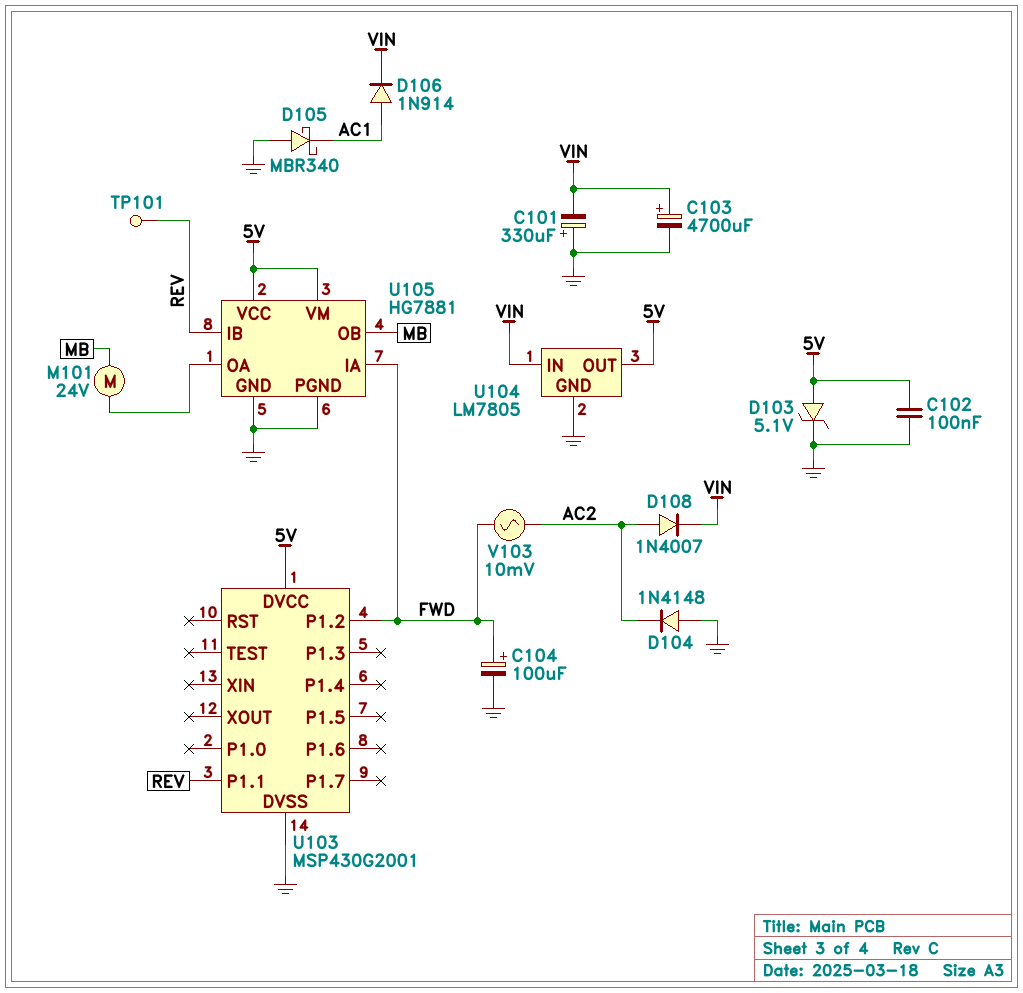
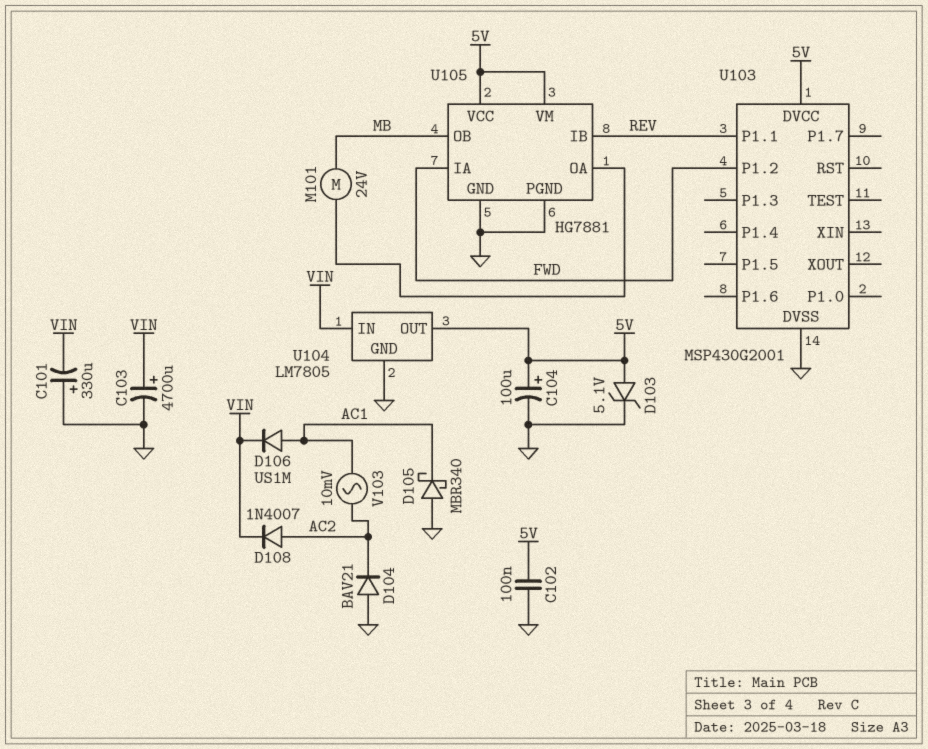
C104: 100uF (plus FWD, minus GND) -> 100uF (plus 5V, minus GND)
D104: diode 1N4148 (A GND, K AC2) -> diode BAV21 (A GND, K AC2)
D106: diode 1N914 (A AC1, K VIN) -> diode US1M (A AC1, K VIN)
TP101: test point (REV) -> none
V103: AC 10mV (AC2, FWD) -> AC 10mV (AC1, AC2)

